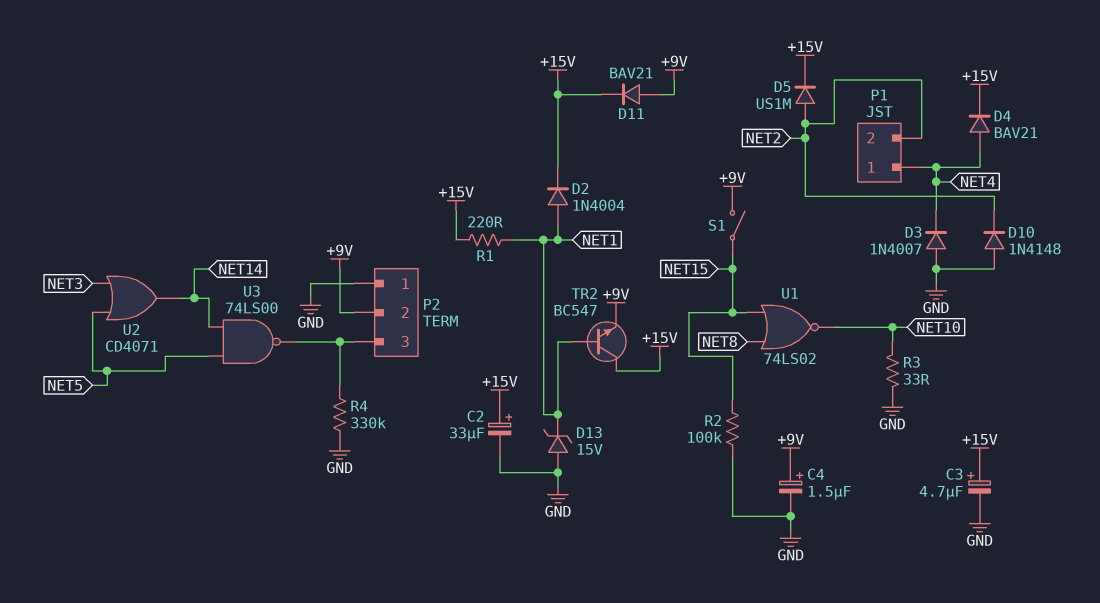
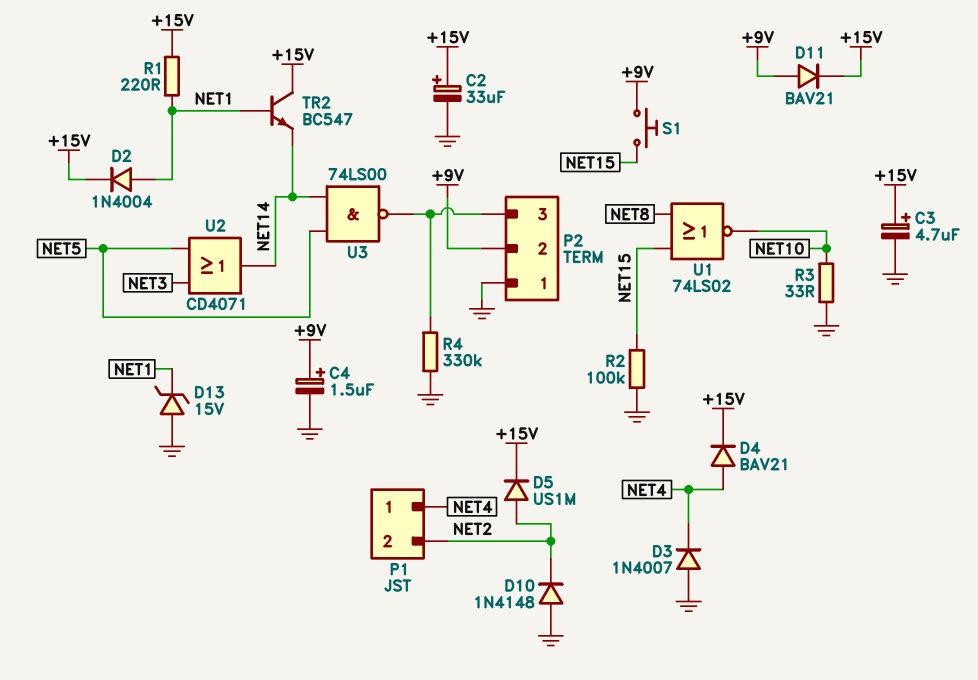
S1: switch (+9V, NET15) -> button (+9V, NET15)
TR2: NPN BC547 (B NET1, C +15V, E +9V) -> NPN BC547 (B NET1, C +15V, E NET14)

